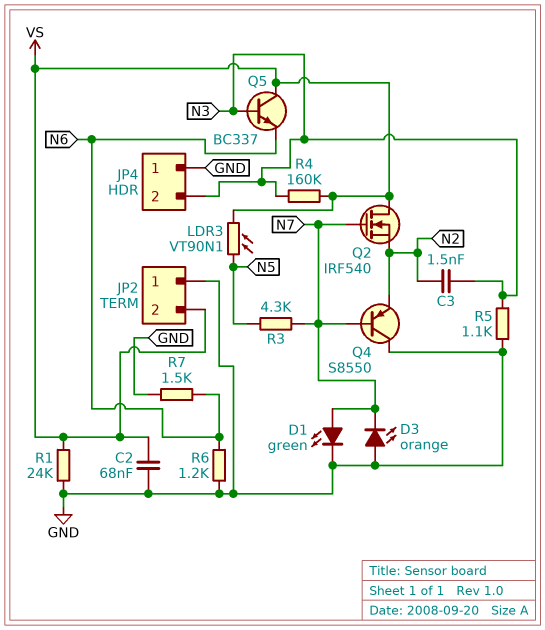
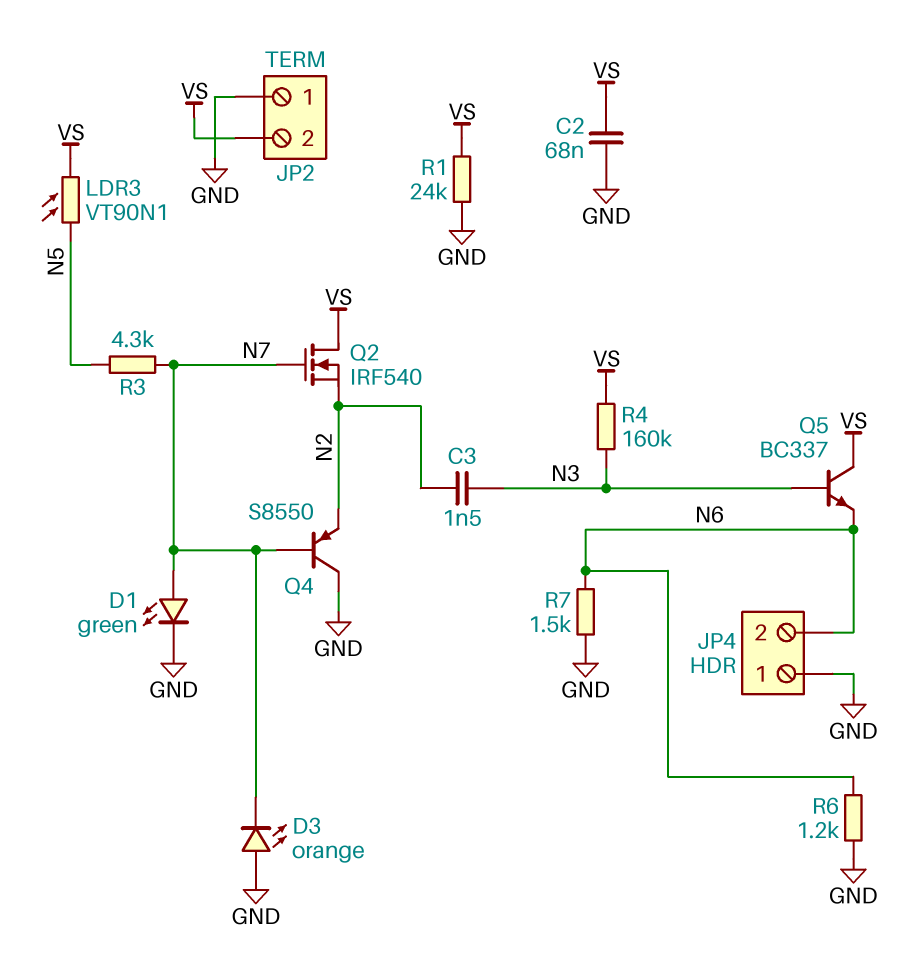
JP4 pin 2: N3 -> N6
R5: 1.1k (GND, N3) -> none

